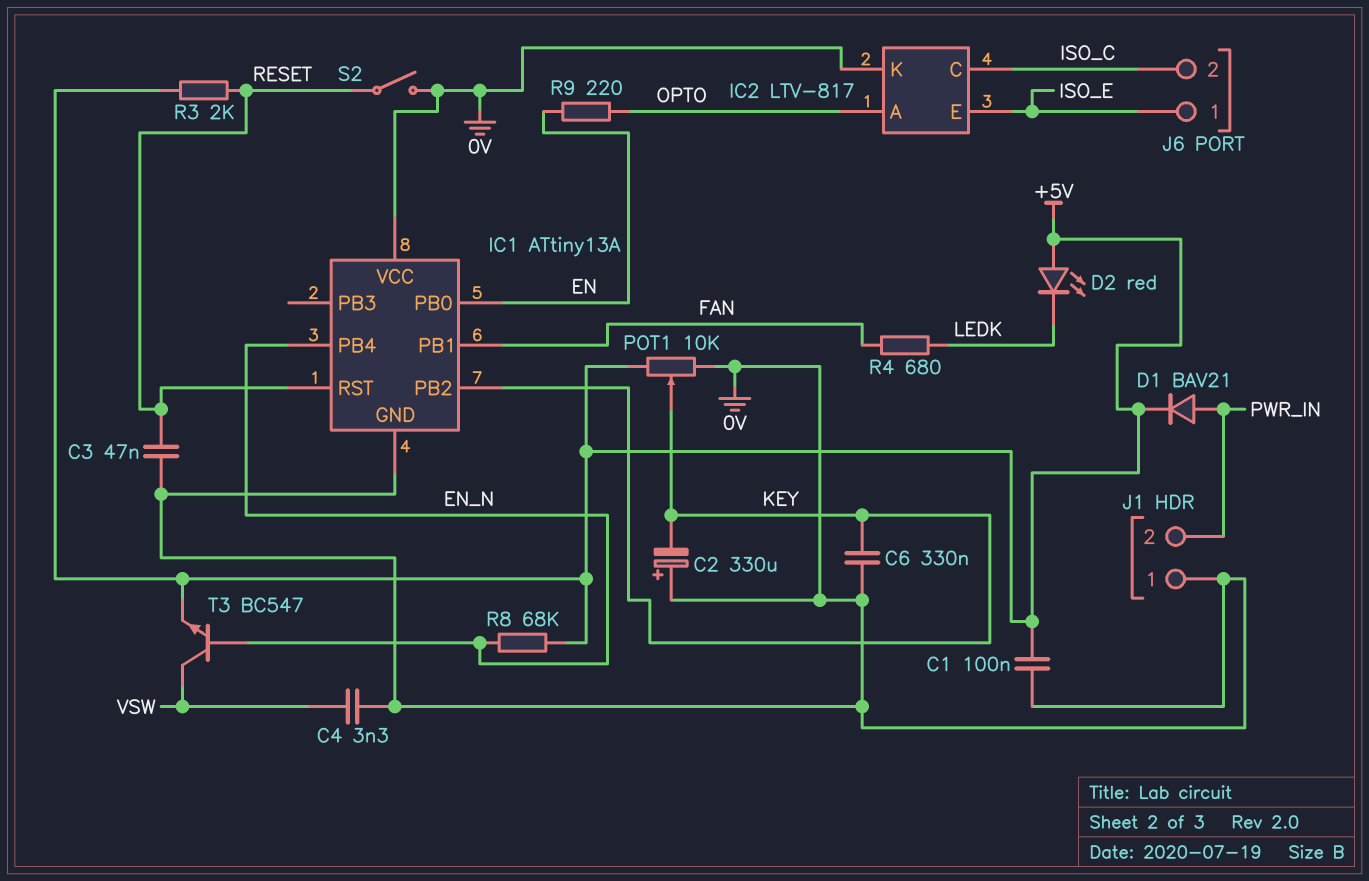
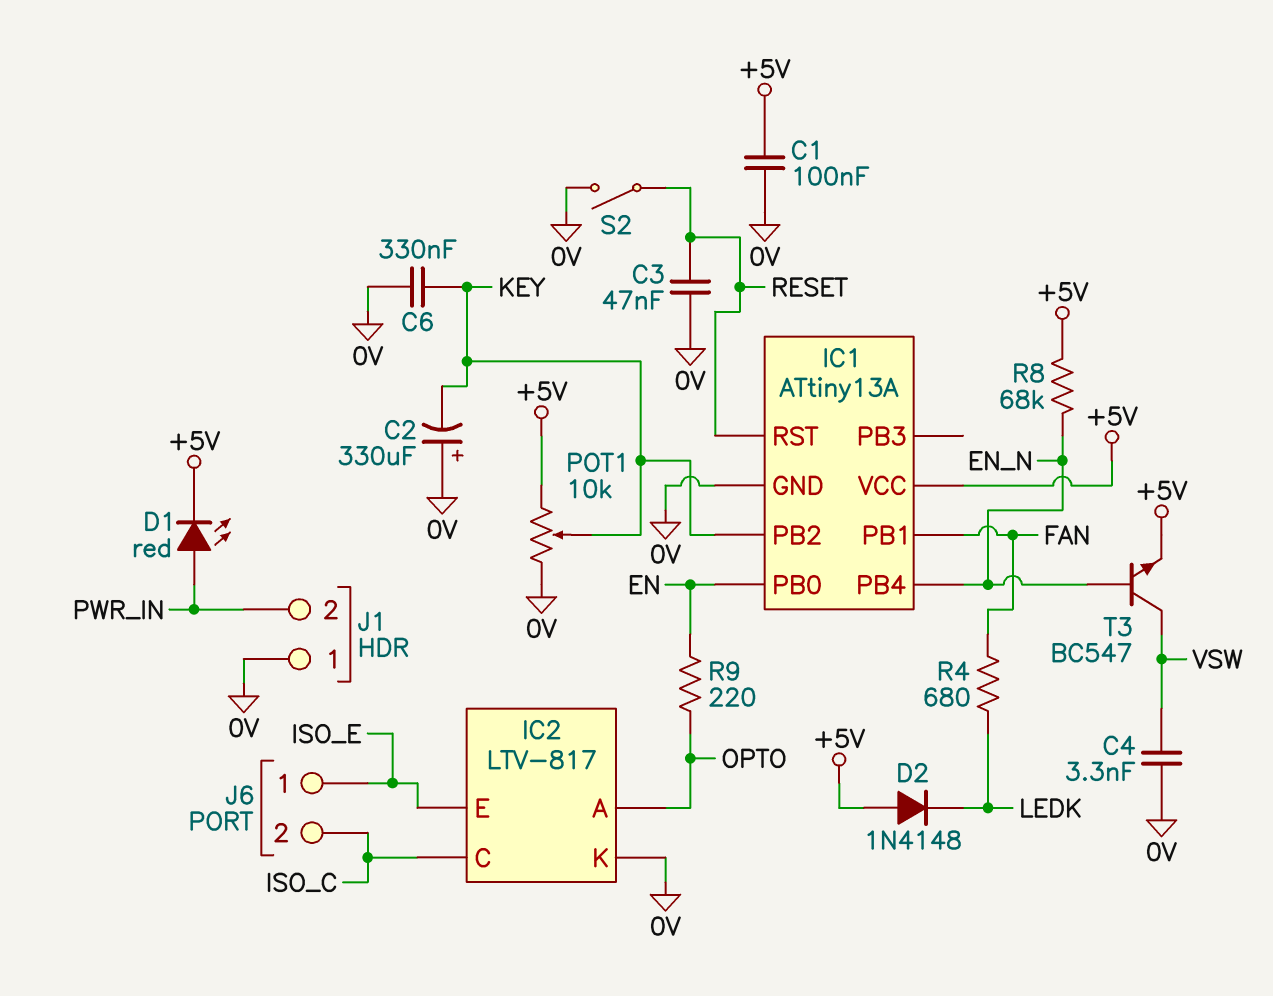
D1: diode BAV21 (A PWR_IN, K +5V) -> LED red (A PWR_IN, K +5V)
D2: LED red (A +5V, K LEDK) -> diode 1N4148 (A +5V, K LEDK)
IC1 pin VCC: 0V -> +5V
R3: 2k (+5V, RESET) -> none

